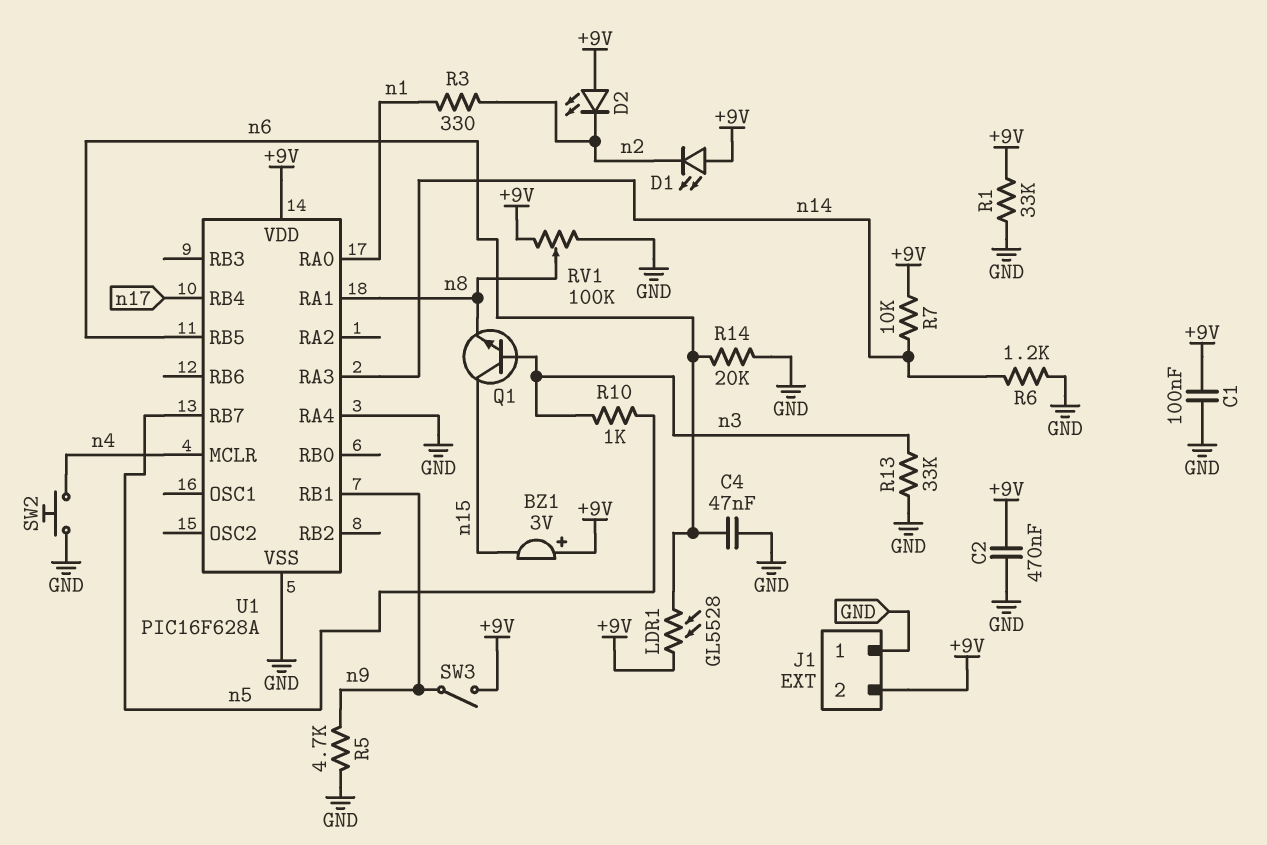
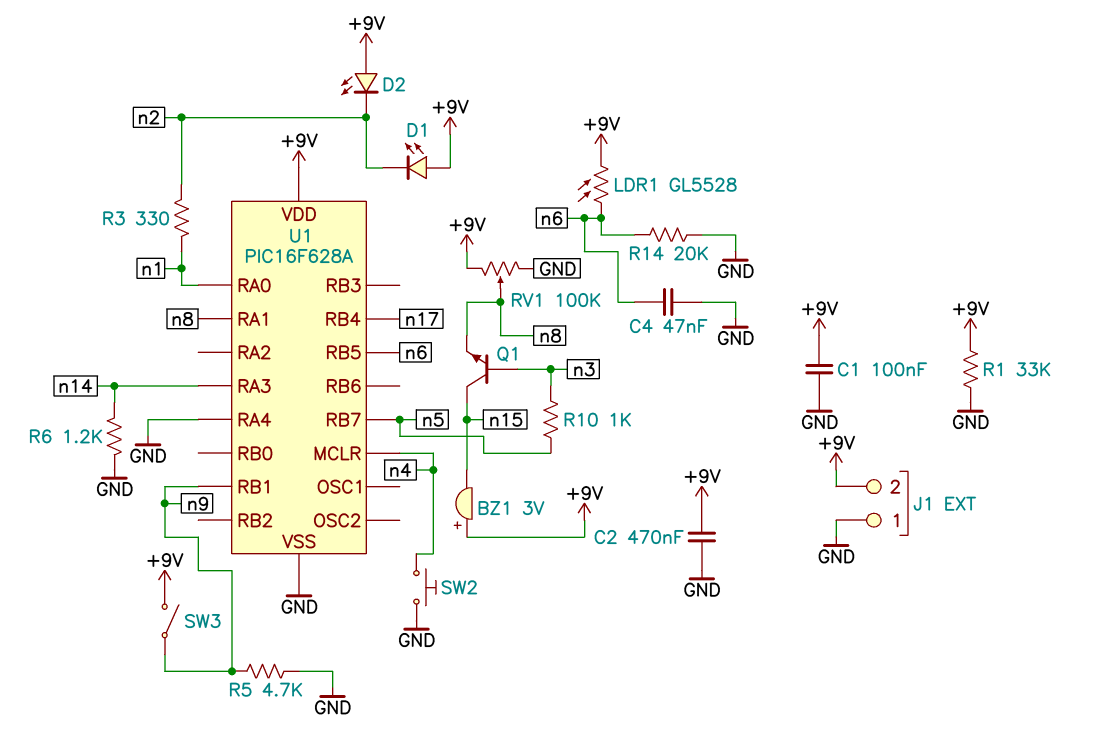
R7: 10k (+9V, n14) -> none
R13: 33k (GND, n3) -> none

